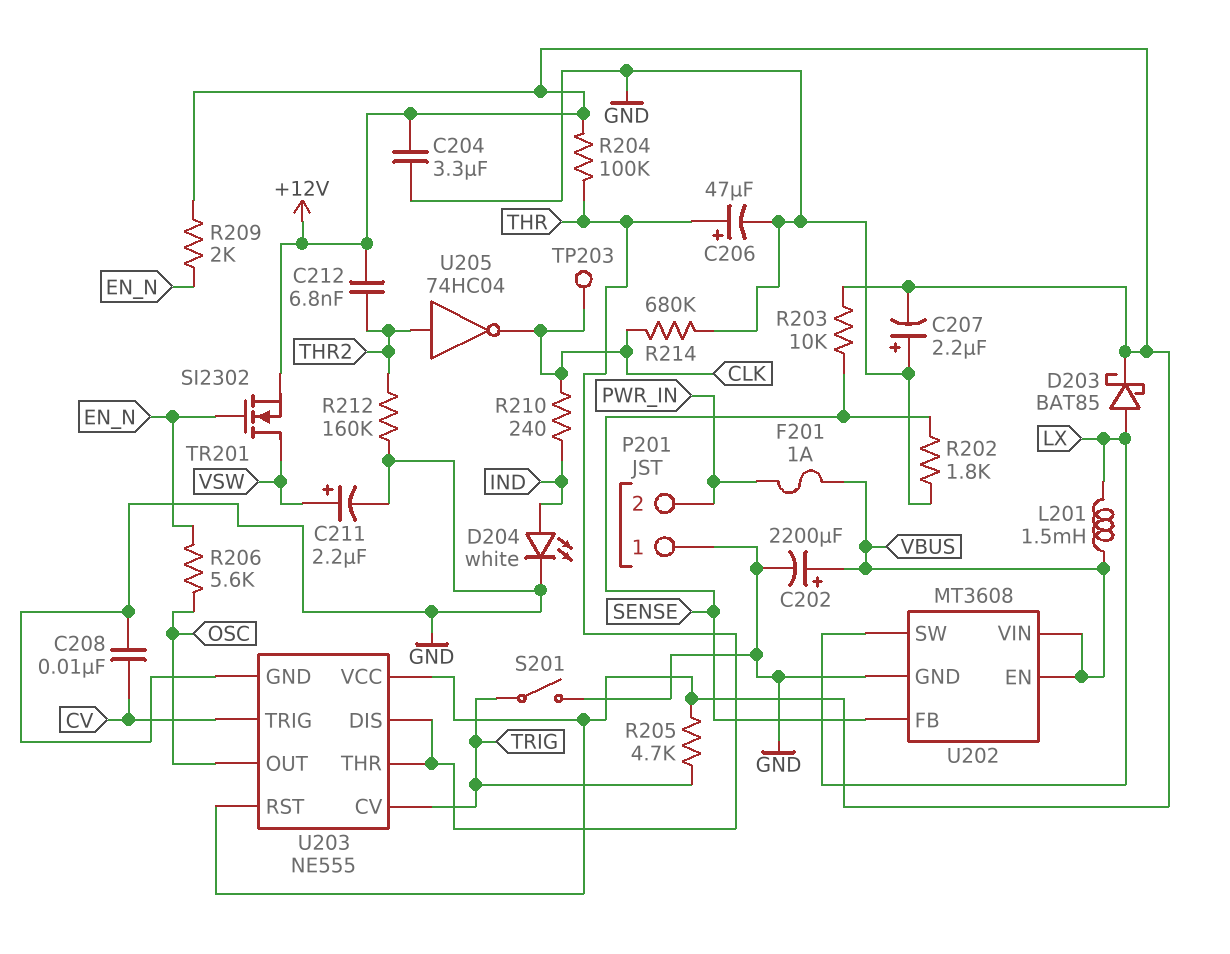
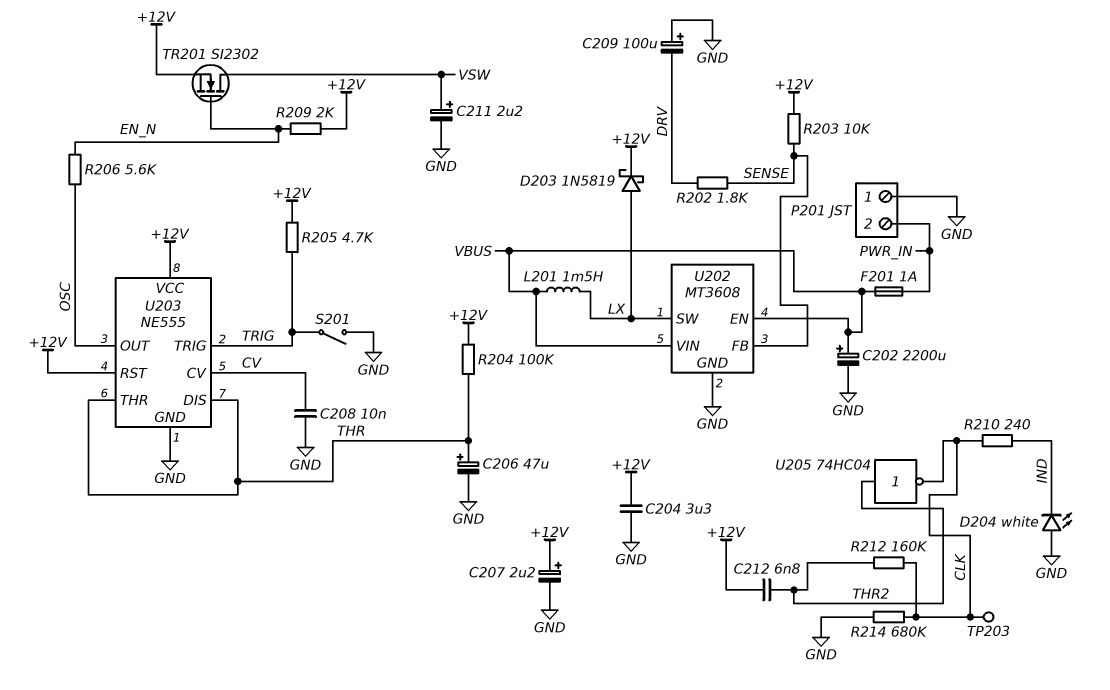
C207: 2.2uF (plus GND, minus +12V) -> 2.2uF (plus +12V, minus GND)
C209: none -> 100uF (plus GND, minus DRV)
D203: schottky BAT85 (A LX, K +12V) -> schottky 1N5819 (A LX, K +12V)
D204: LED white (A IND, K GND) -> LED white (A GND, K IND)
R202: 1.8k (GND, SENSE) -> 1.8k (DRV, SENSE)
R212: 160k (GND, THR2) -> 160k (CLK, THR2)
U203 pin CV: TRIG -> CV
U203 pin TRIG: CV -> TRIG

